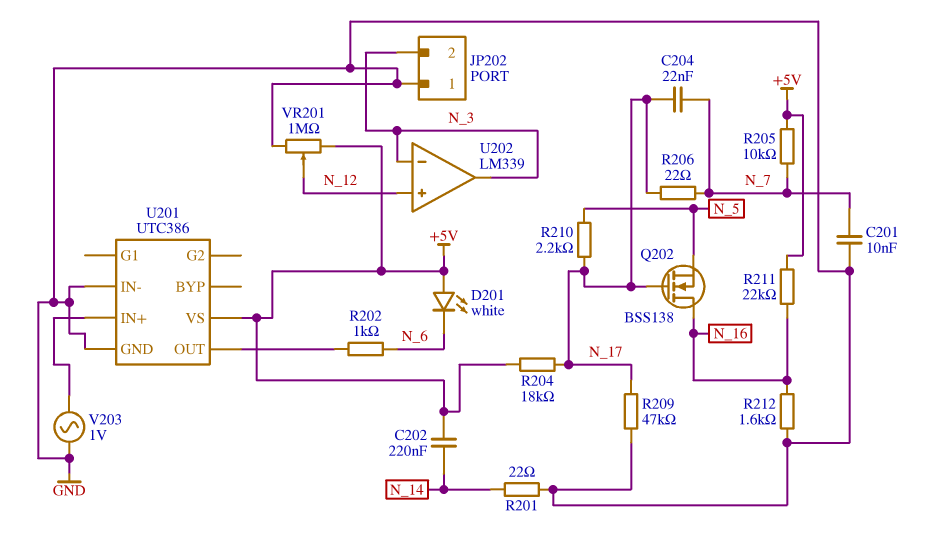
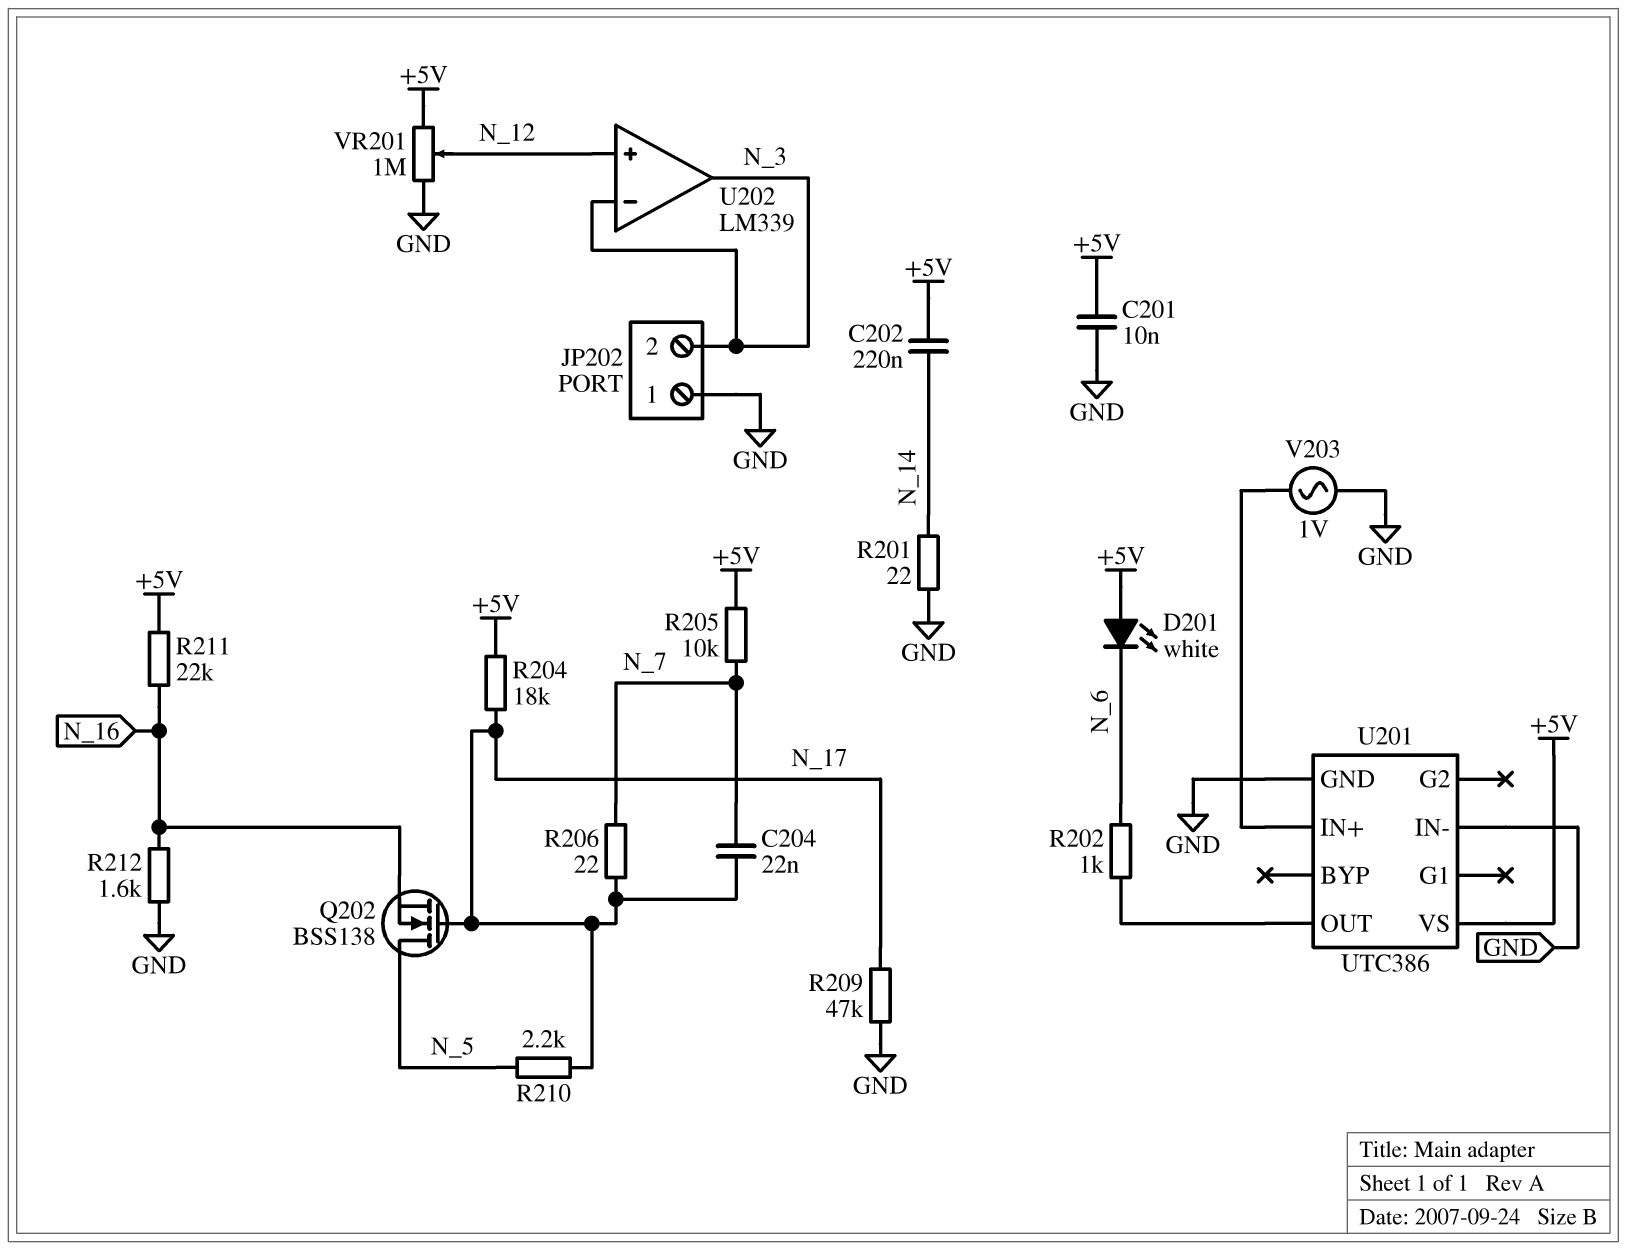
C201: 10nF (GND, N_7) -> 10nF (+5V, GND)
Q202: NMOS BSS138 (G N_17, D N_16, S N_5) -> NMOS BSS138 (G N_17, D N_5, S N_16)

